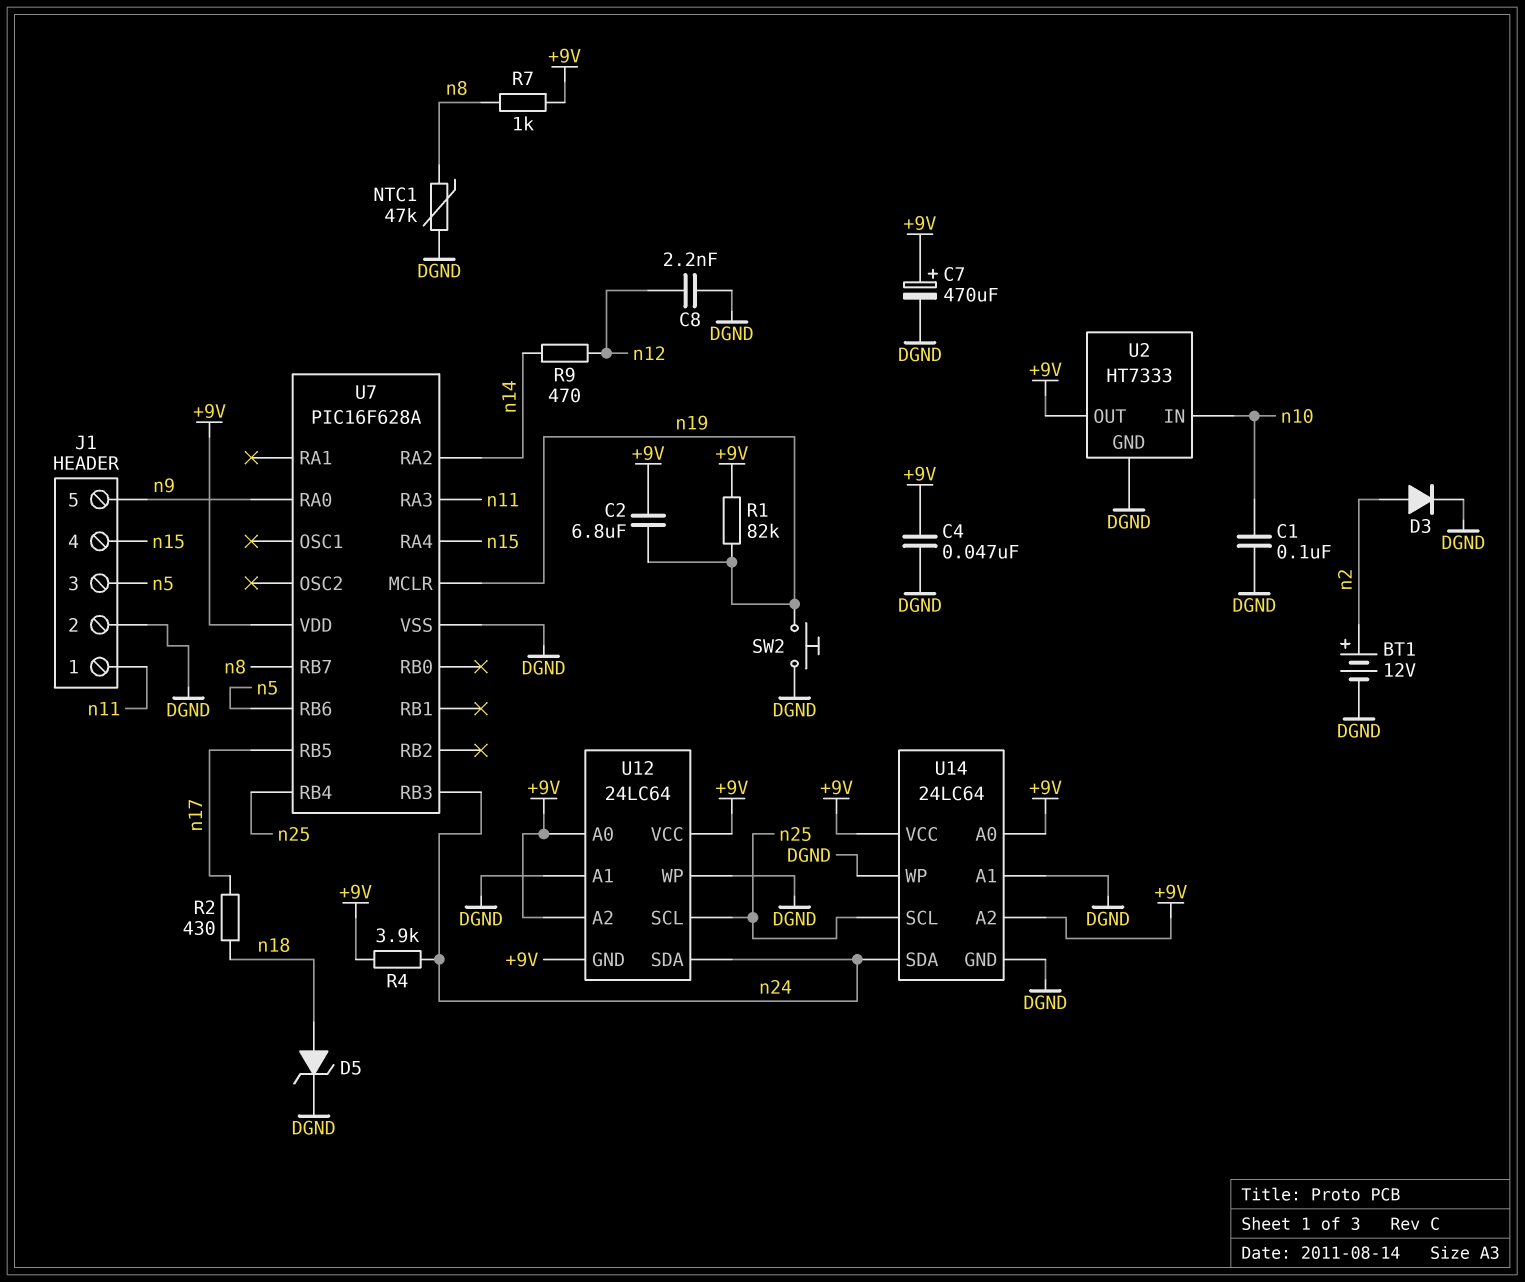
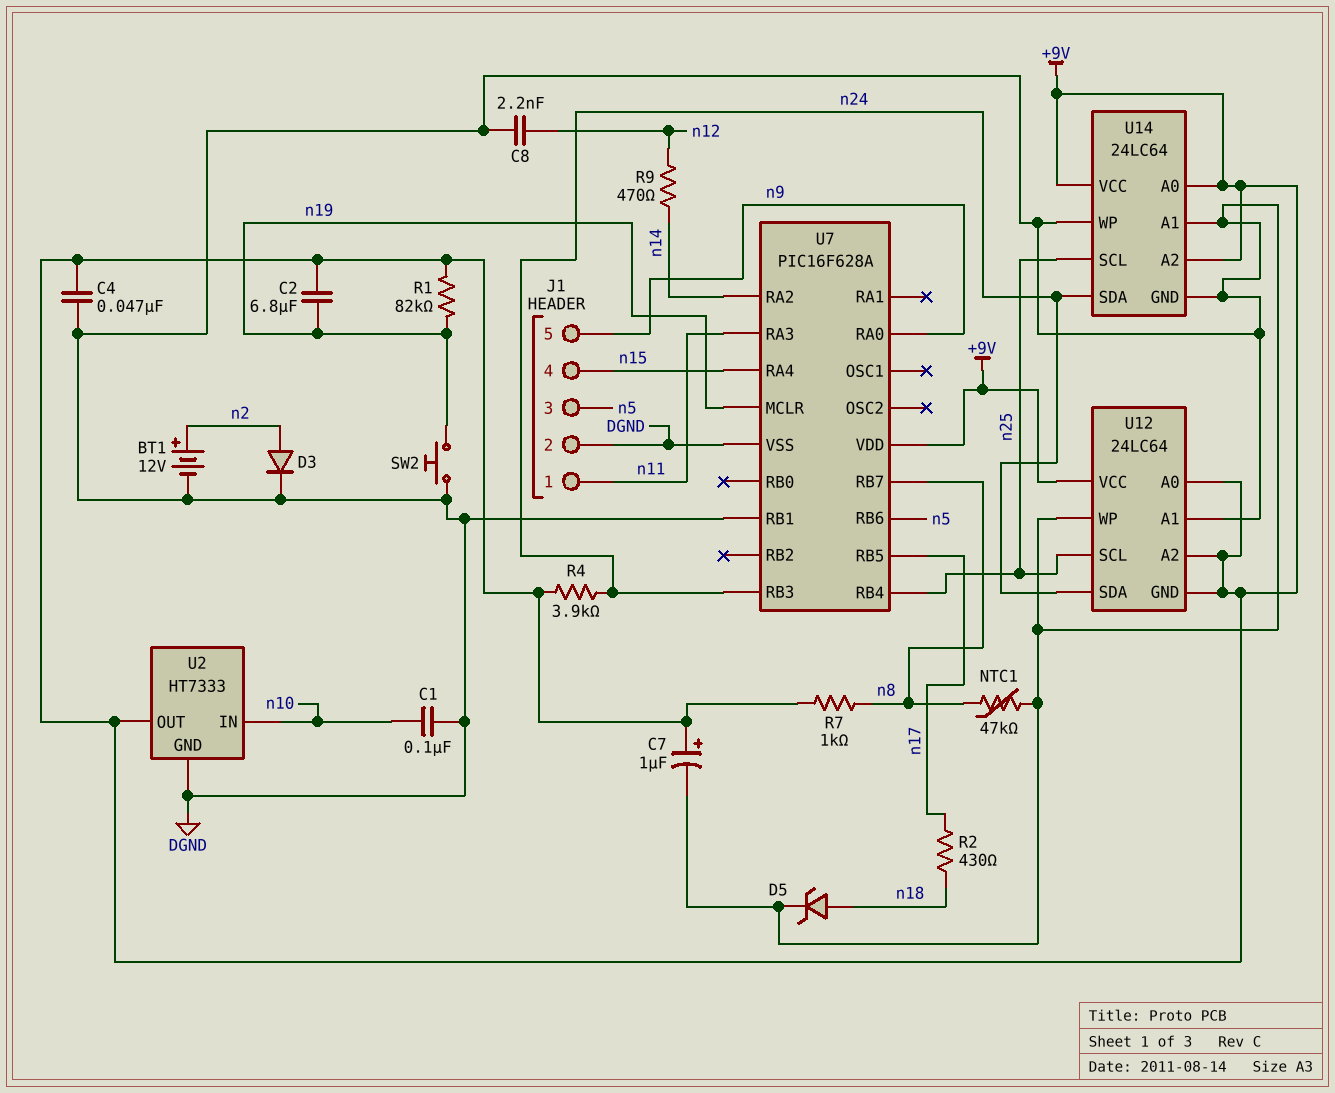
C7: 470uF (plus +9V, minus DGND) -> 1uF (plus +9V, minus DGND)
U7 pin RB1: none -> DGND

